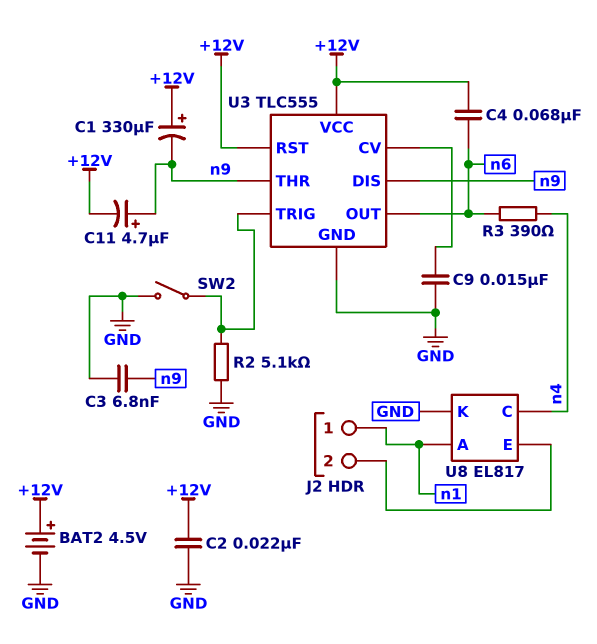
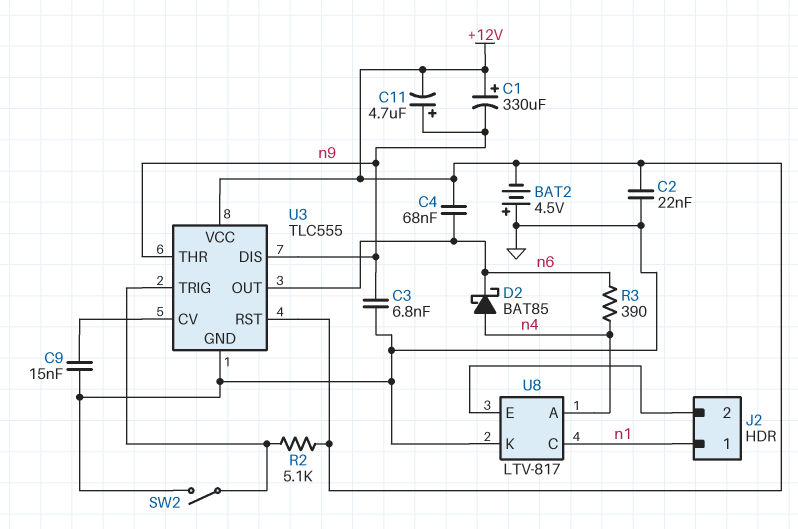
BAT2: 4.5V (plus +12V, minus GND) -> 4.5V (plus GND, minus +12V)
D2: none -> schottky BAT85 (A n4, K n6)
R2: 5.1k (GND, U3/TRIG) -> 5.1k (+12V, U3/TRIG)
U8: EL817 -> LTV-817
U8 pin A: n1 -> n4
U8 pin C: n4 -> n1

